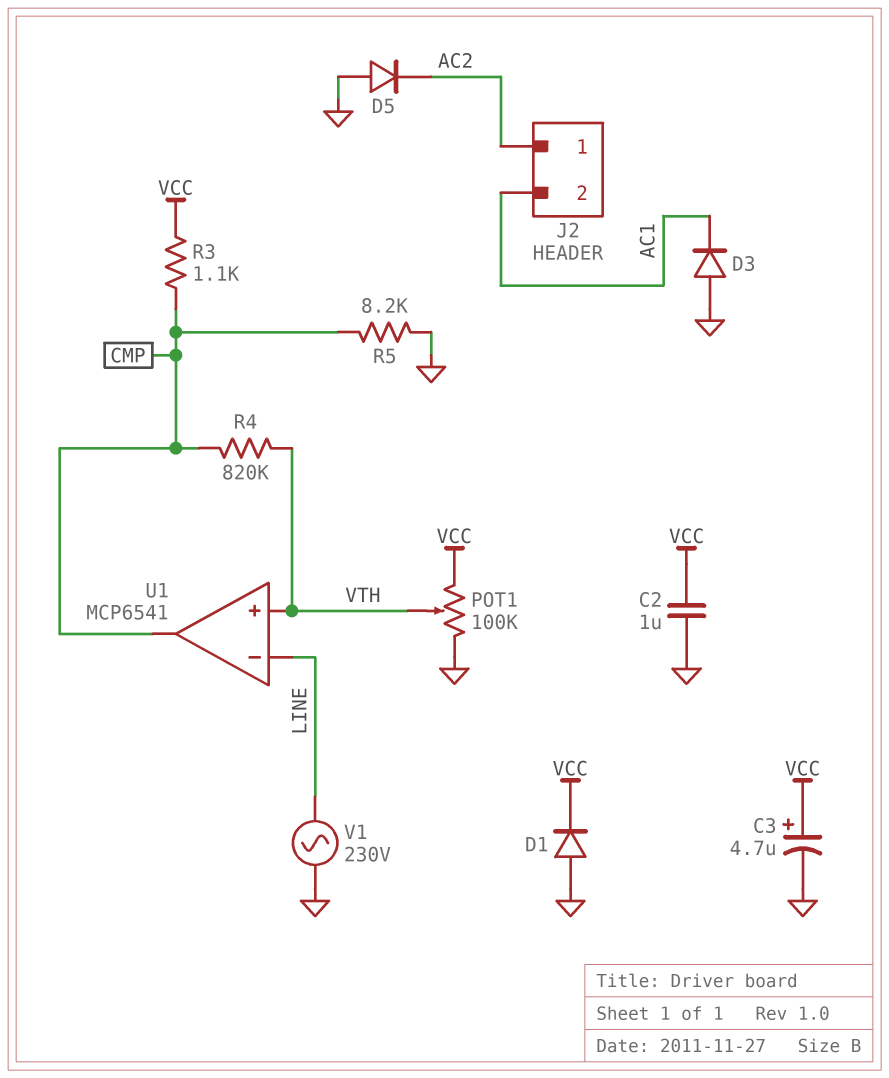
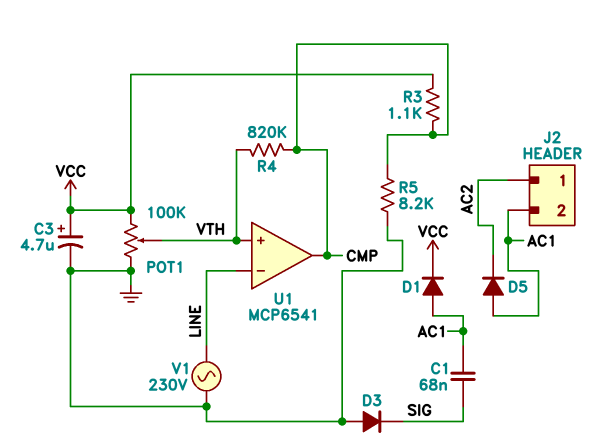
C1: none -> 68nF (AC1, SIG)
C2: 1uF (GND, VCC) -> none
D1: diode (A GND, K VCC) -> diode (A AC1, K VCC)
D3: diode (A GND, K AC1) -> diode (A GND, K SIG)
D5: diode (A GND, K AC2) -> diode (A AC1, K AC2)

